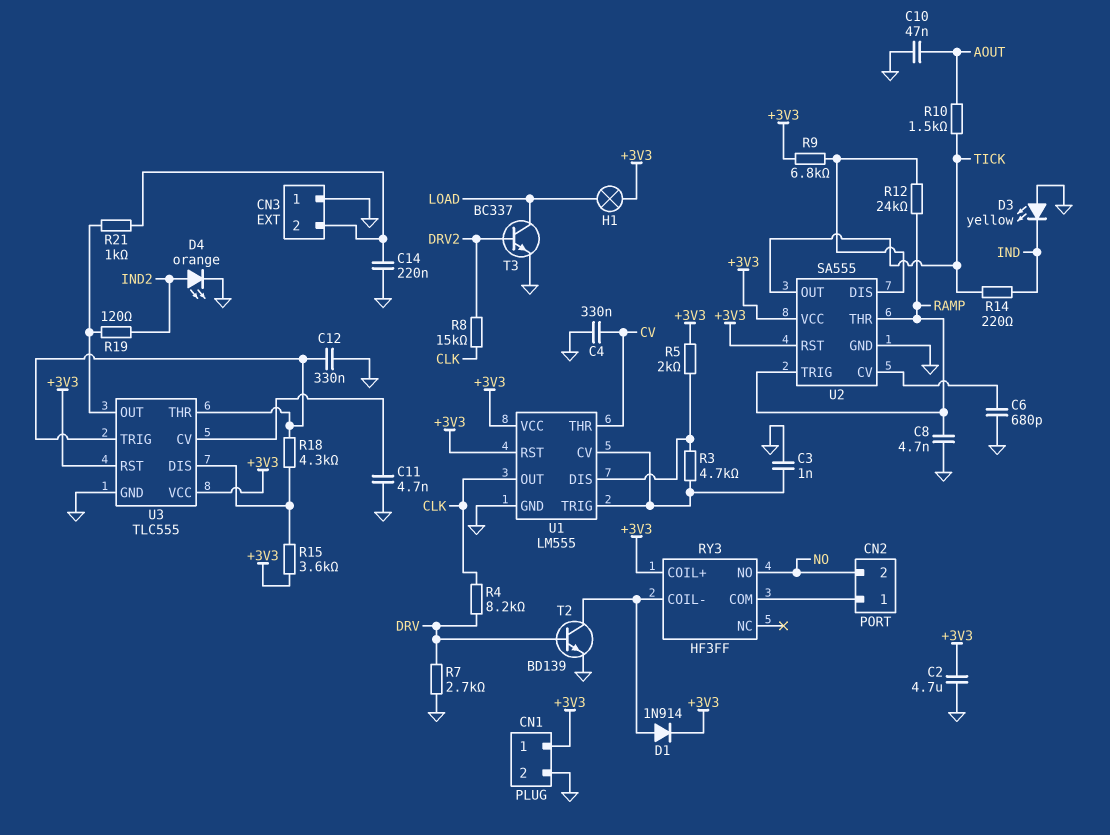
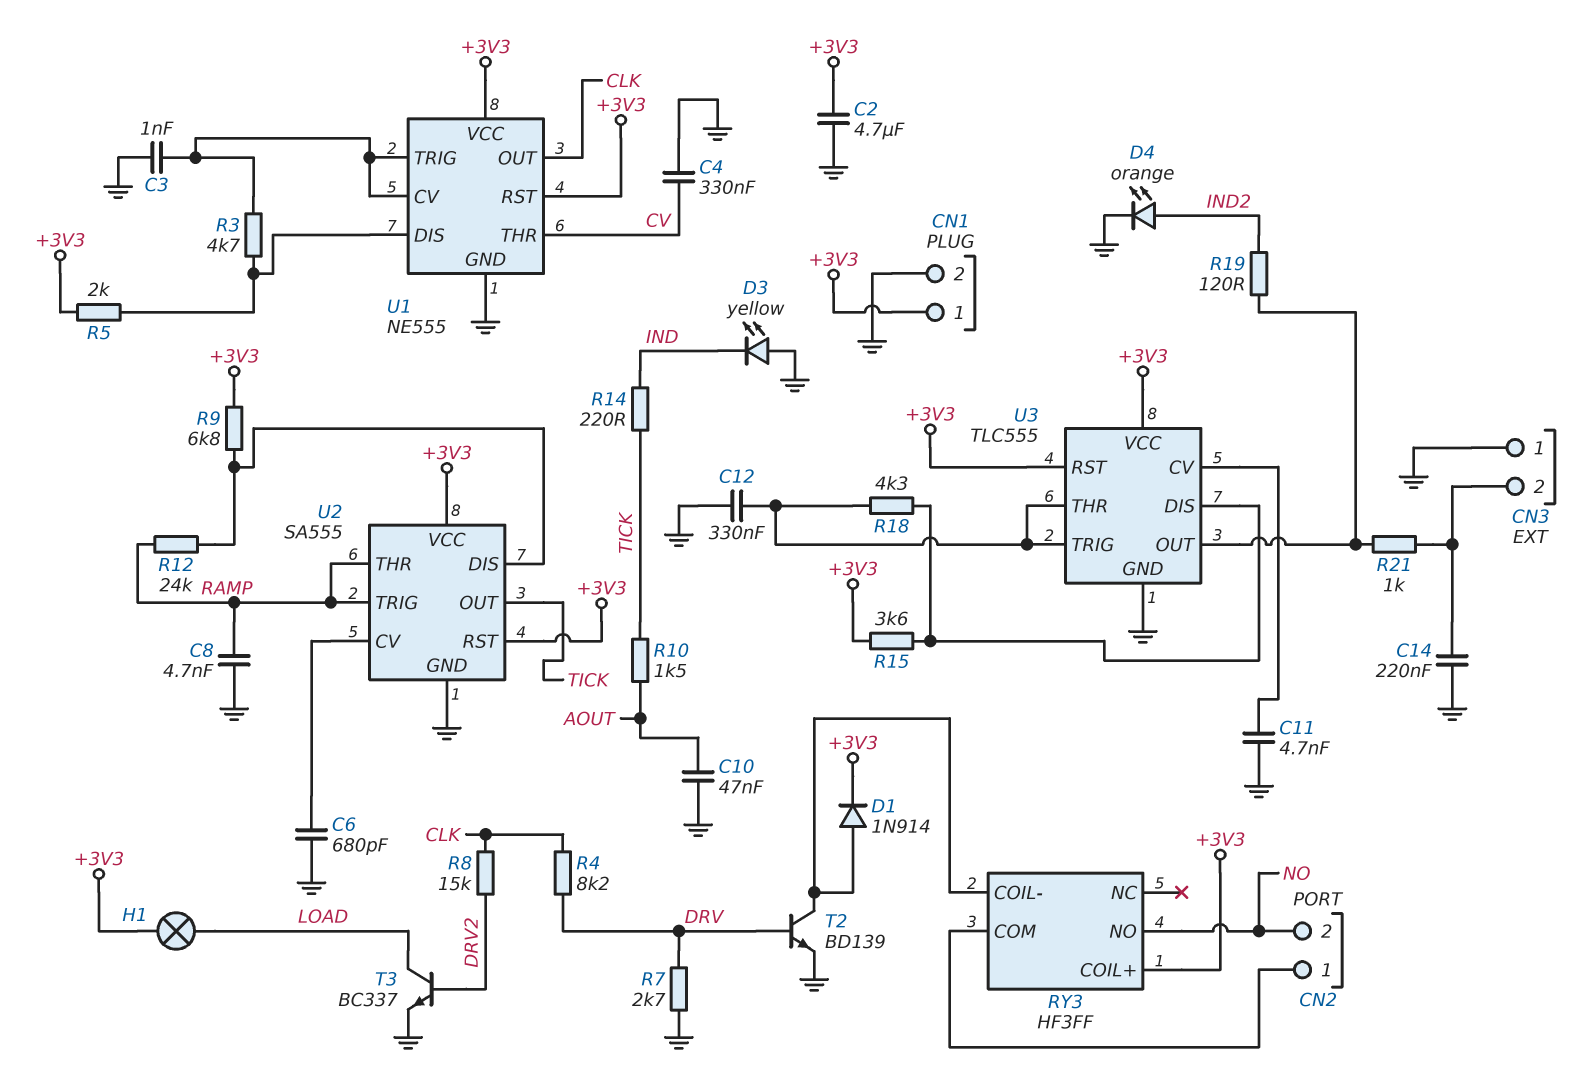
U1: LM555 -> NE555

